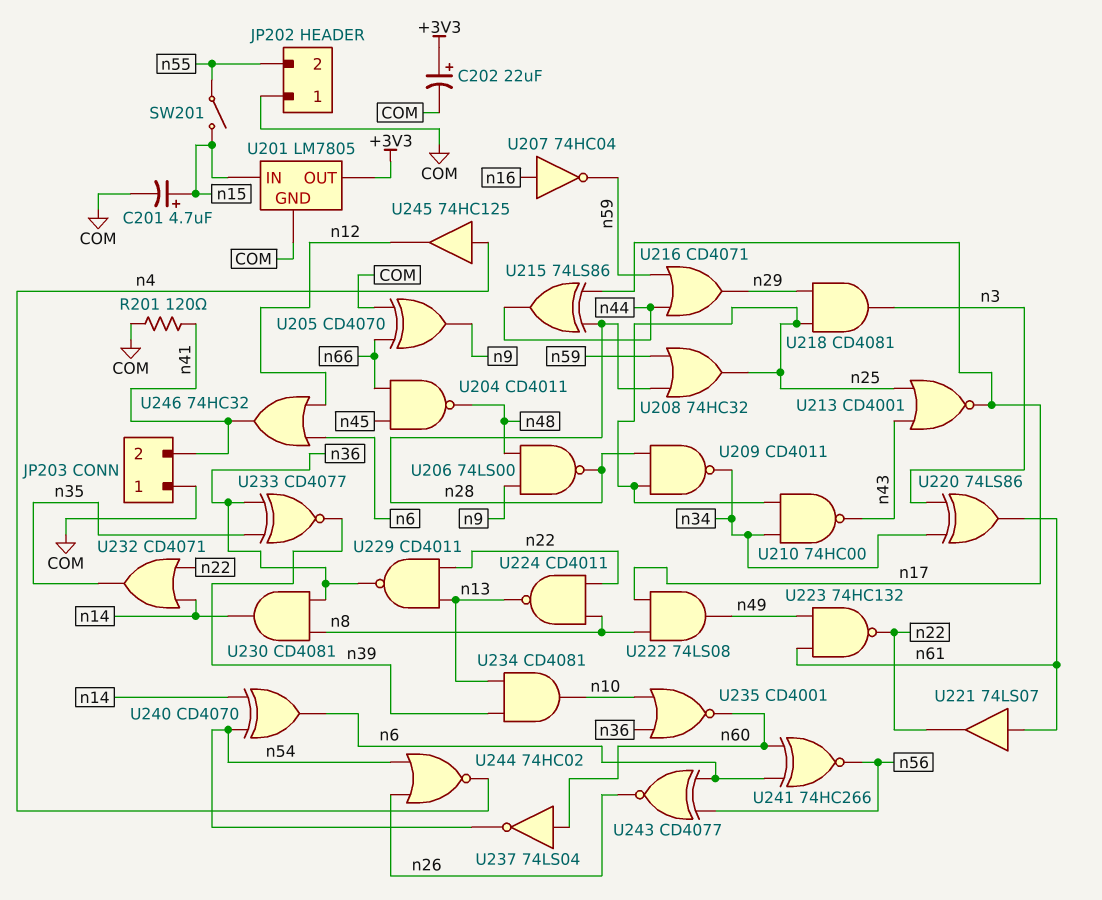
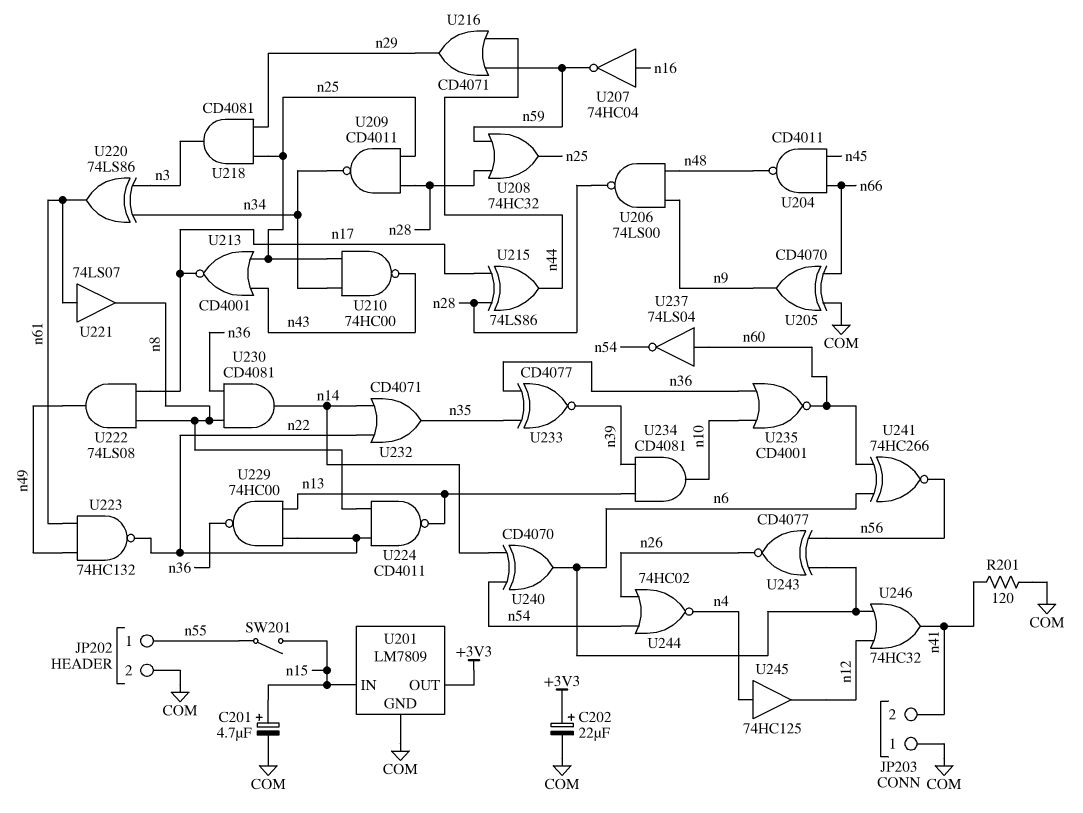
JP202 pin 1: COM -> n55
JP202 pin 2: n55 -> COM
U201: LM7805 -> LM7809
U221: buffer 74LS07 (in n61, out n22) -> buffer 74LS07 (in n61, out n8)
U229: NAND CD4011 (in n13, in n22, out n36) -> NAND 74HC00 (in n13, in n22, out n36)

